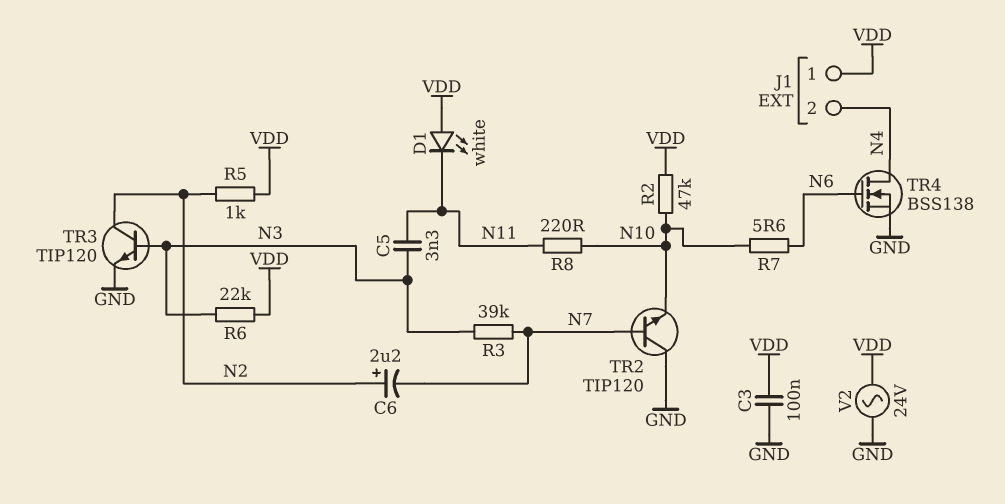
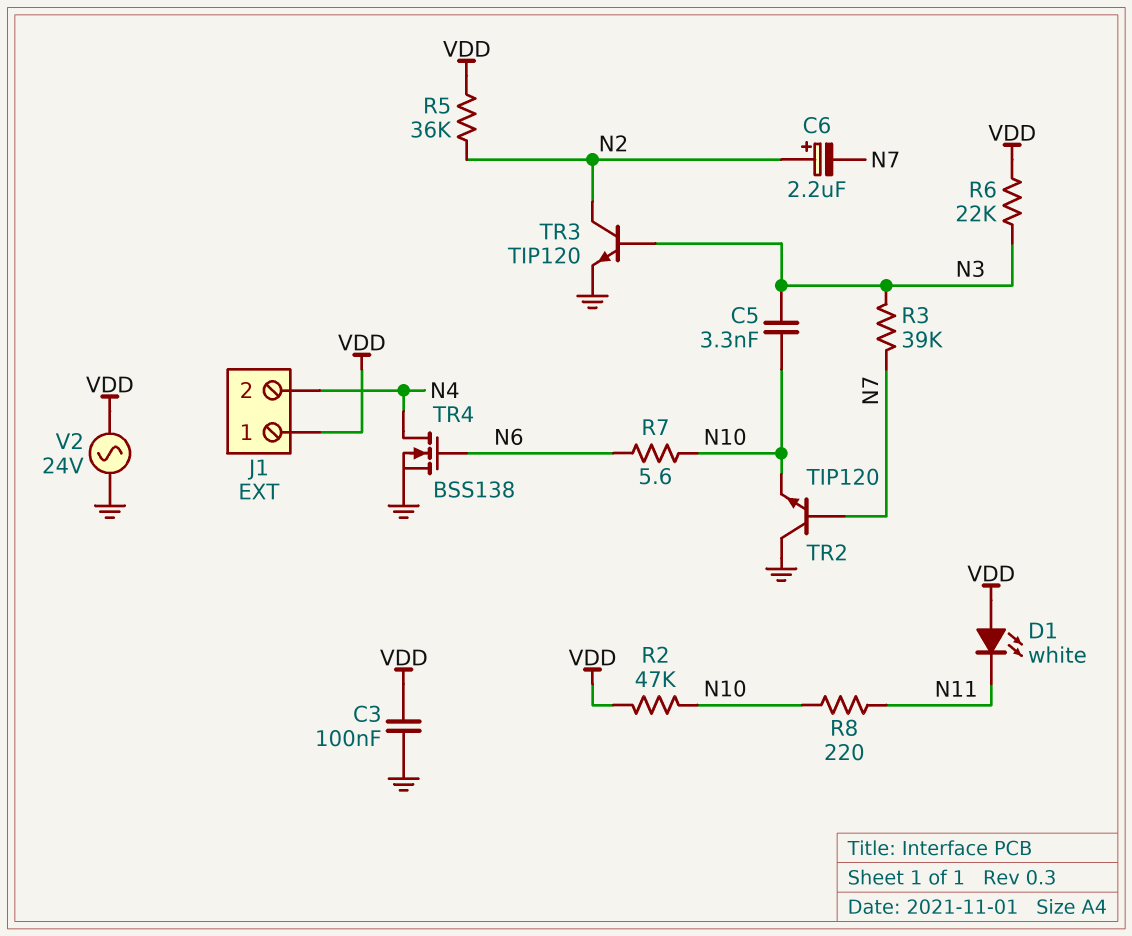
C5: 3.3nF (N3, N11) -> 3.3nF (N3, N10)
R5: 1k (N2, VDD) -> 36k (N2, VDD)

